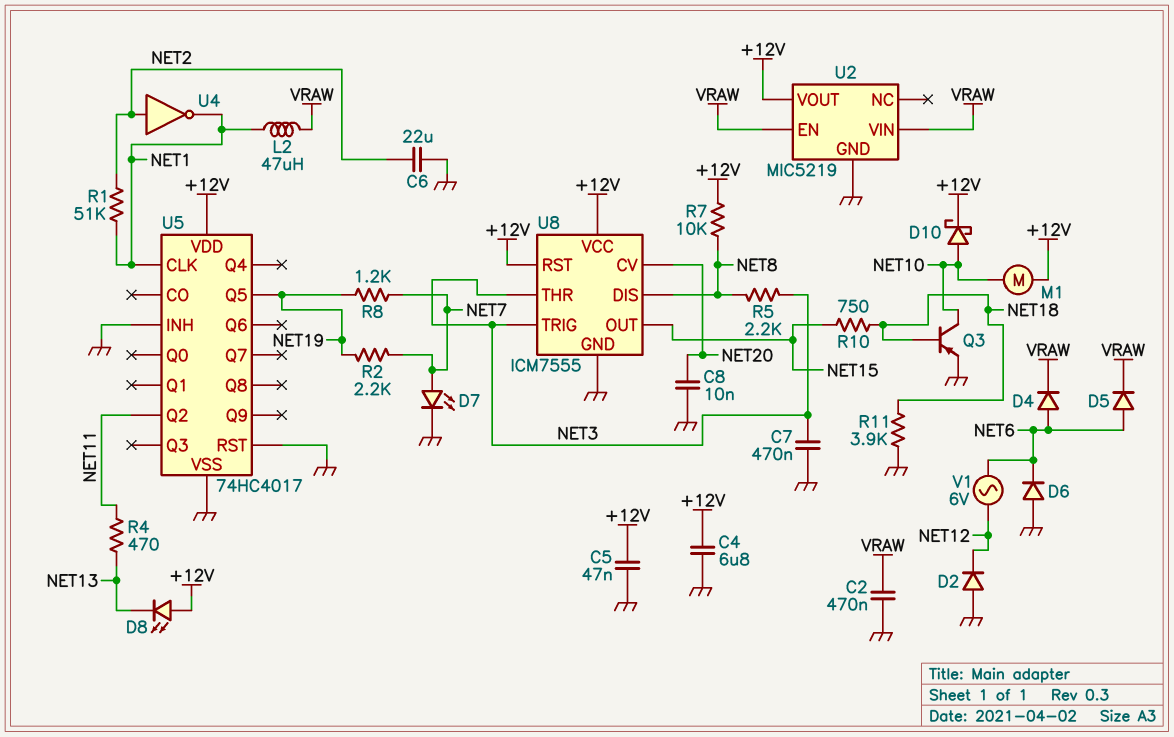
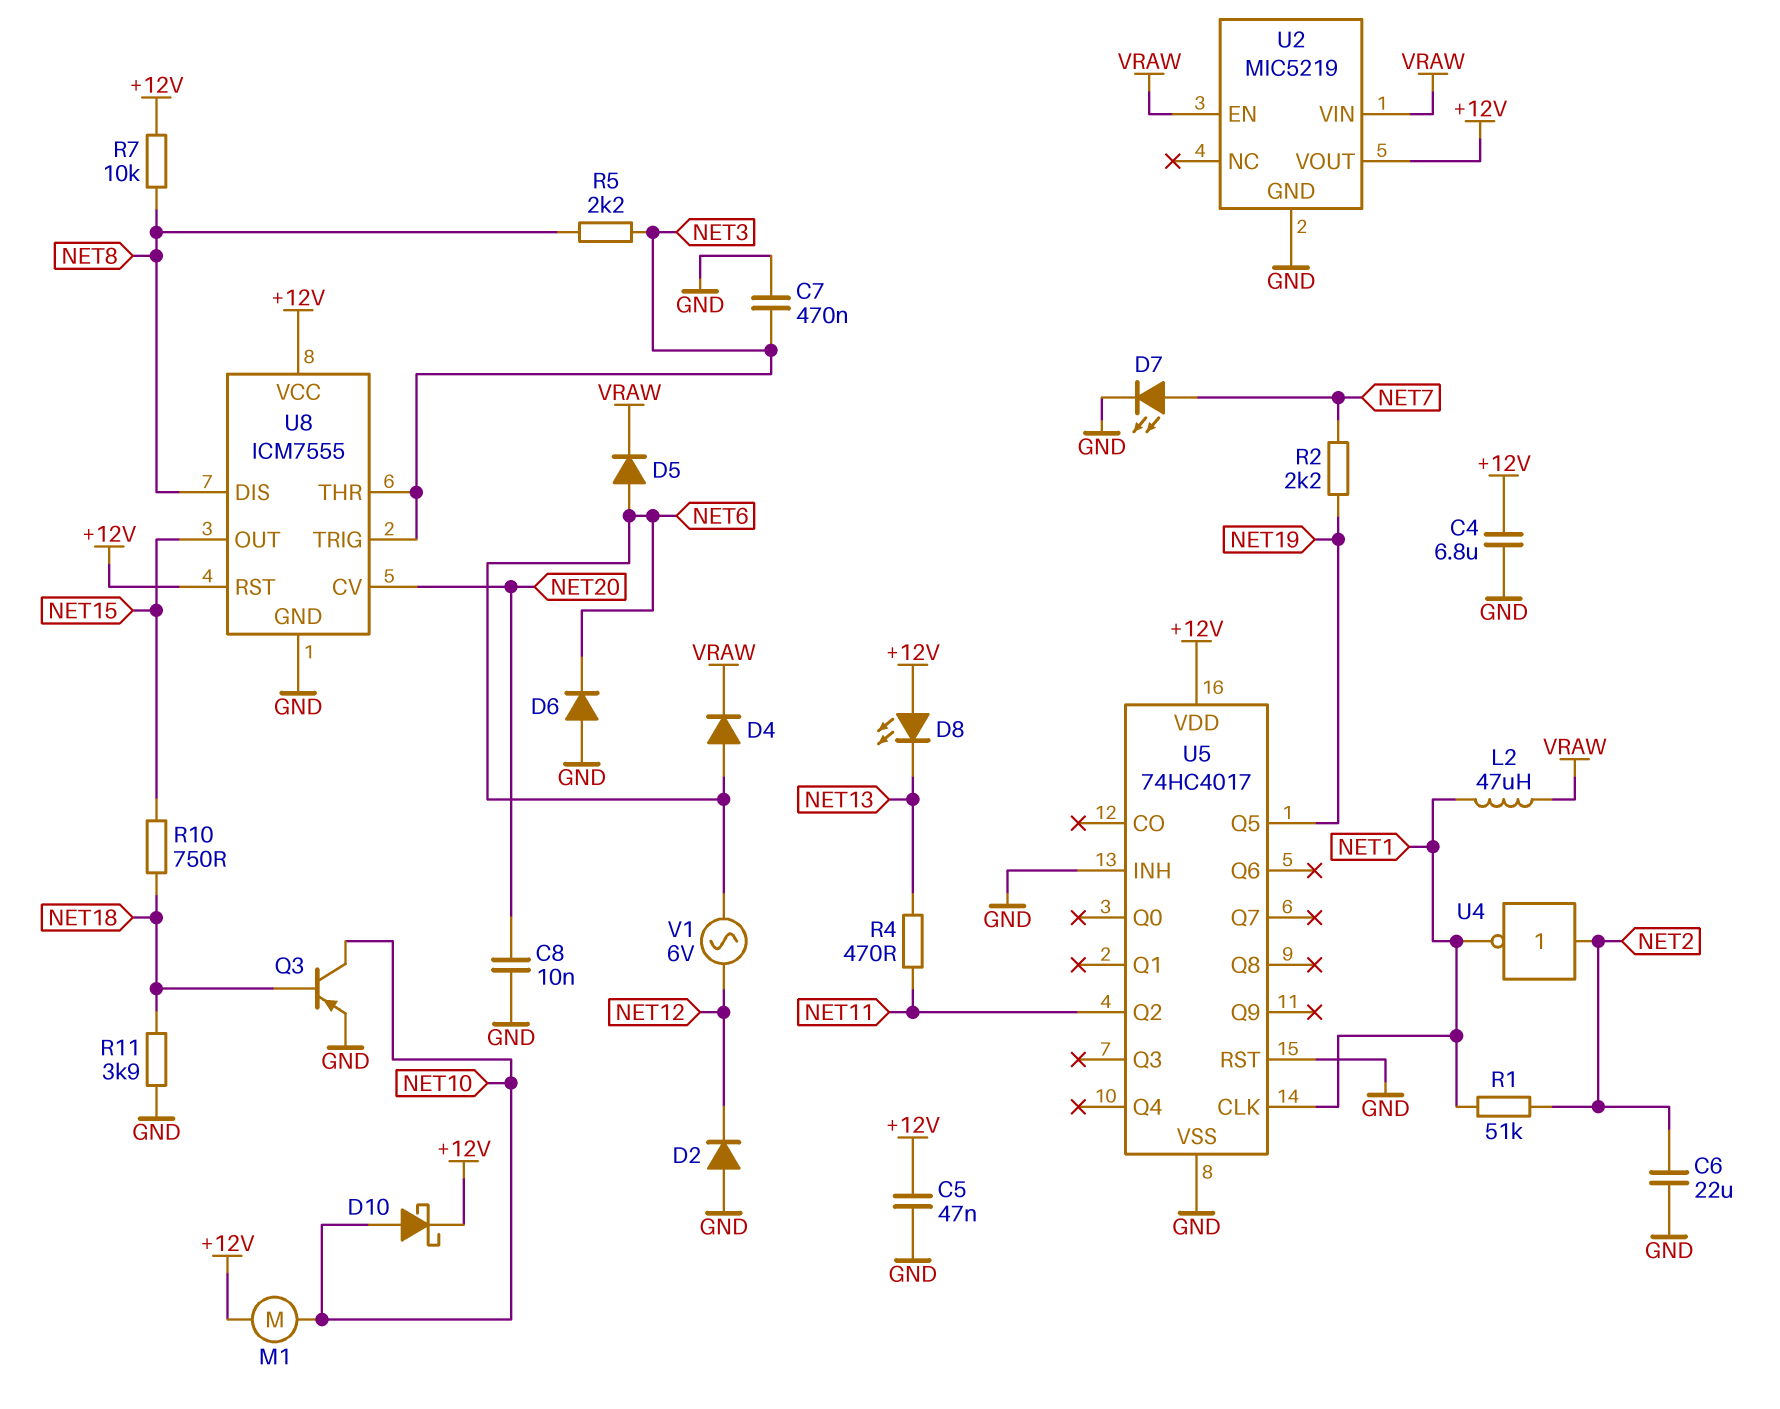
C2: 470nF (GND, VRAW) -> none
R8: 1.2k (NET7, NET19) -> none

